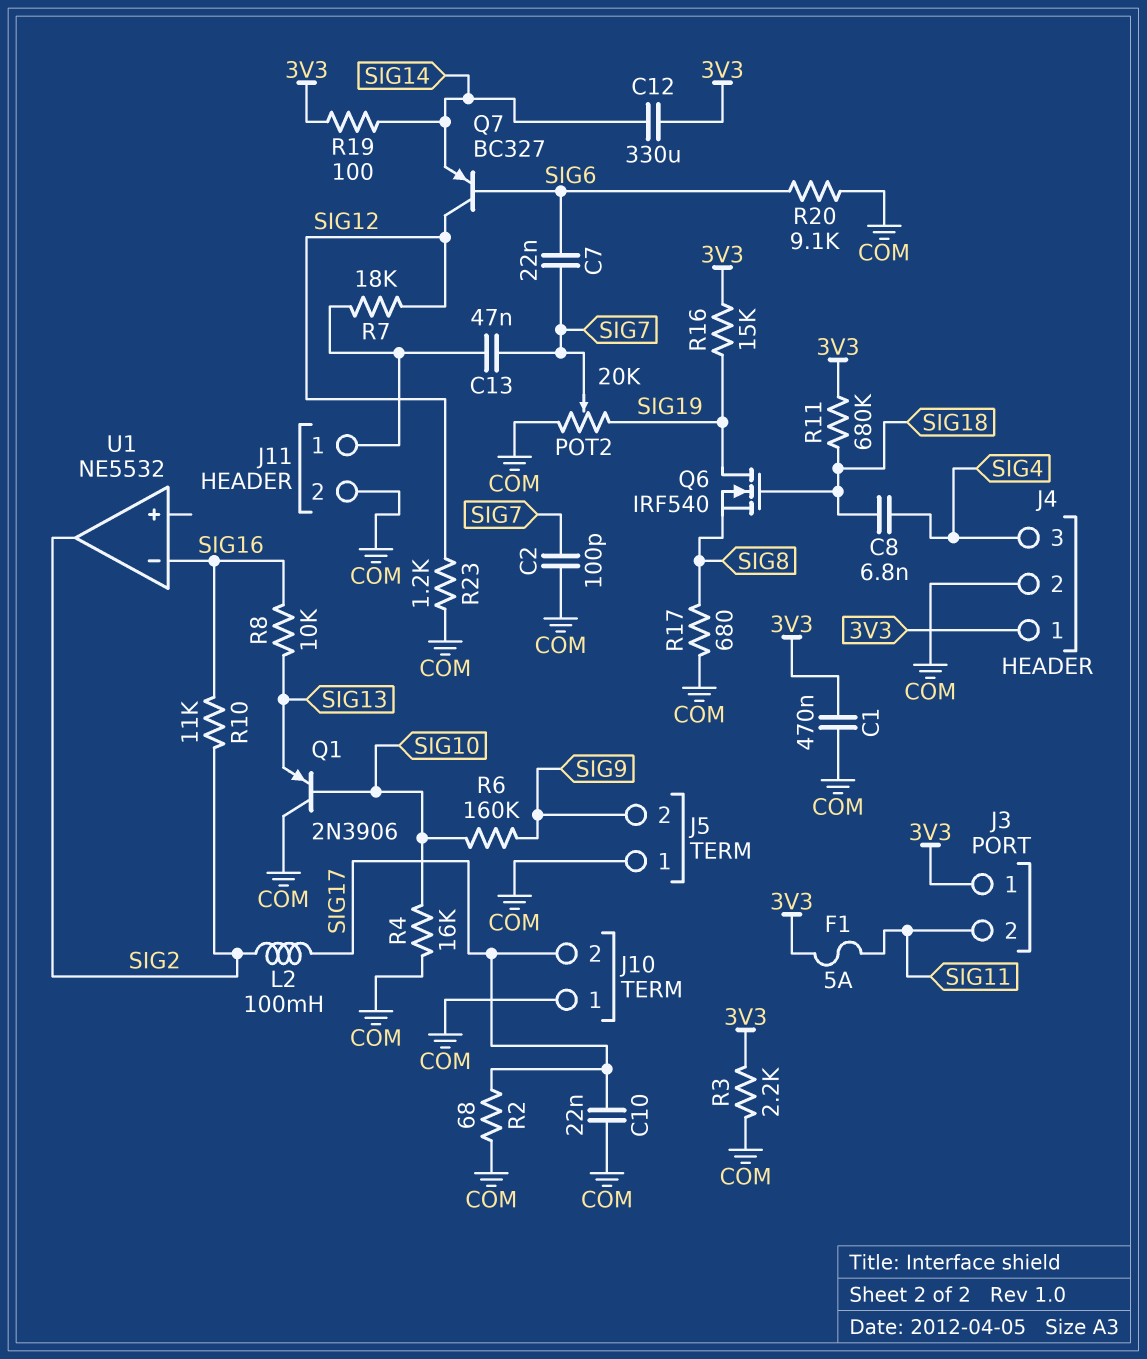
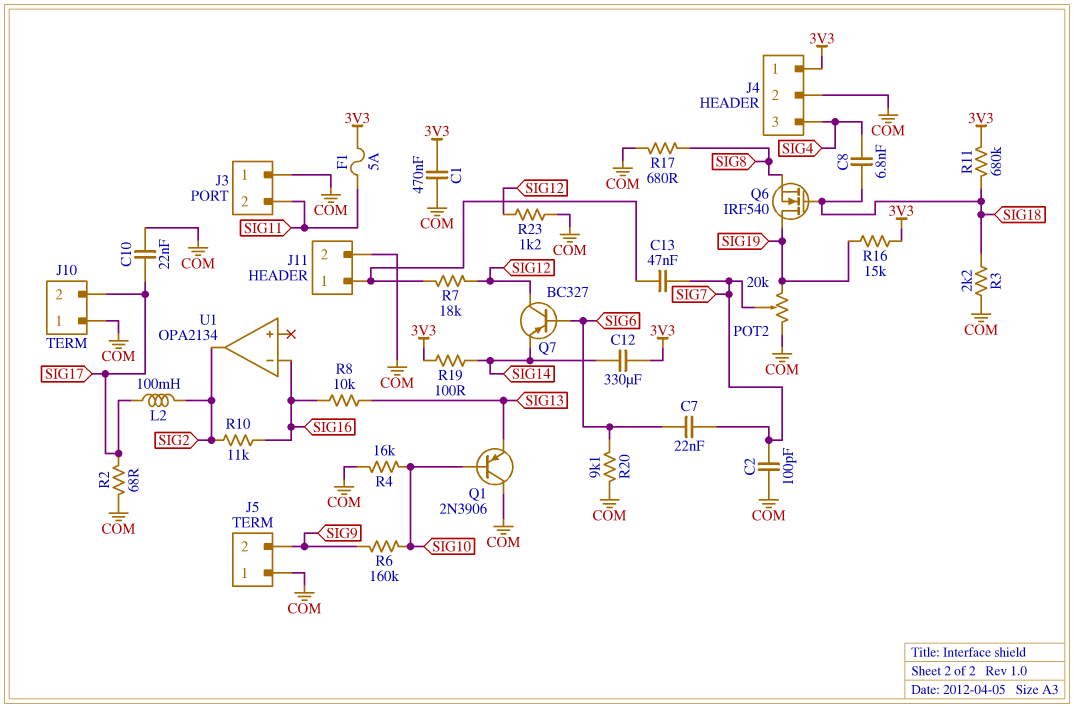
J3 pin 1: 3V3 -> COM
R3: 2.2k (3V3, COM) -> 2.2k (COM, SIG18)
U1: NE5532 -> OPA2134

